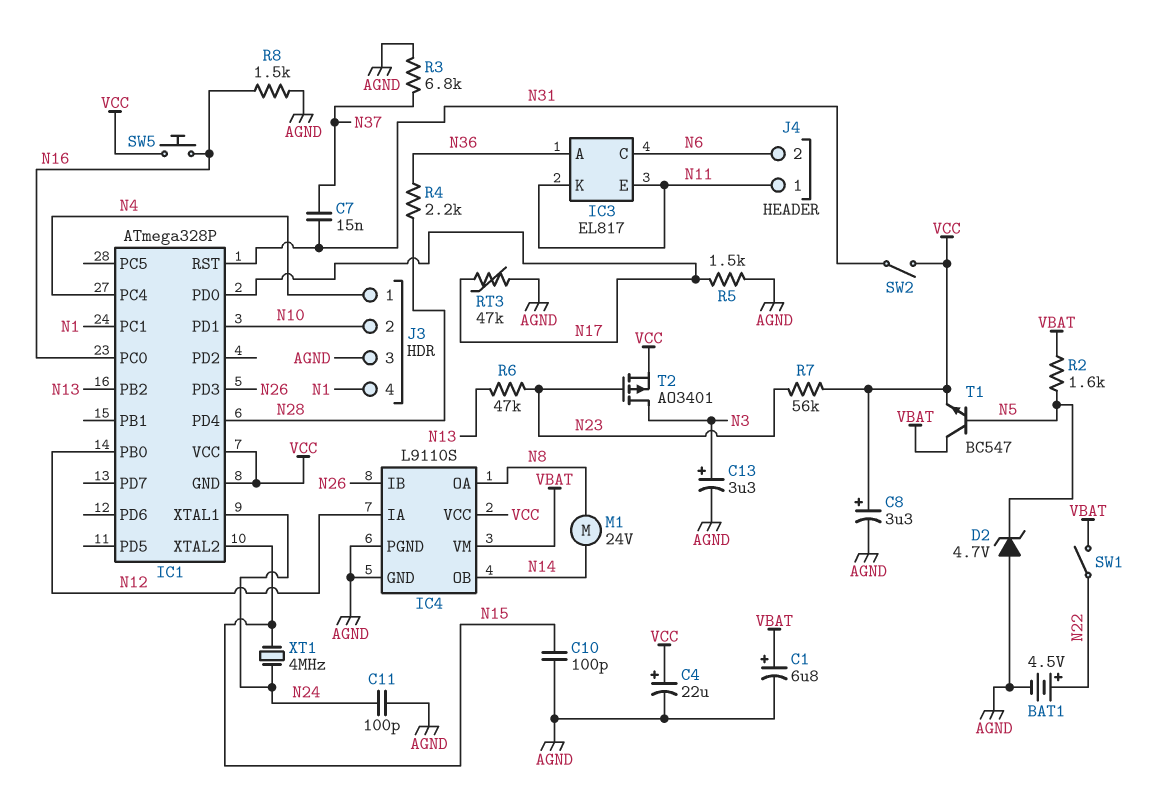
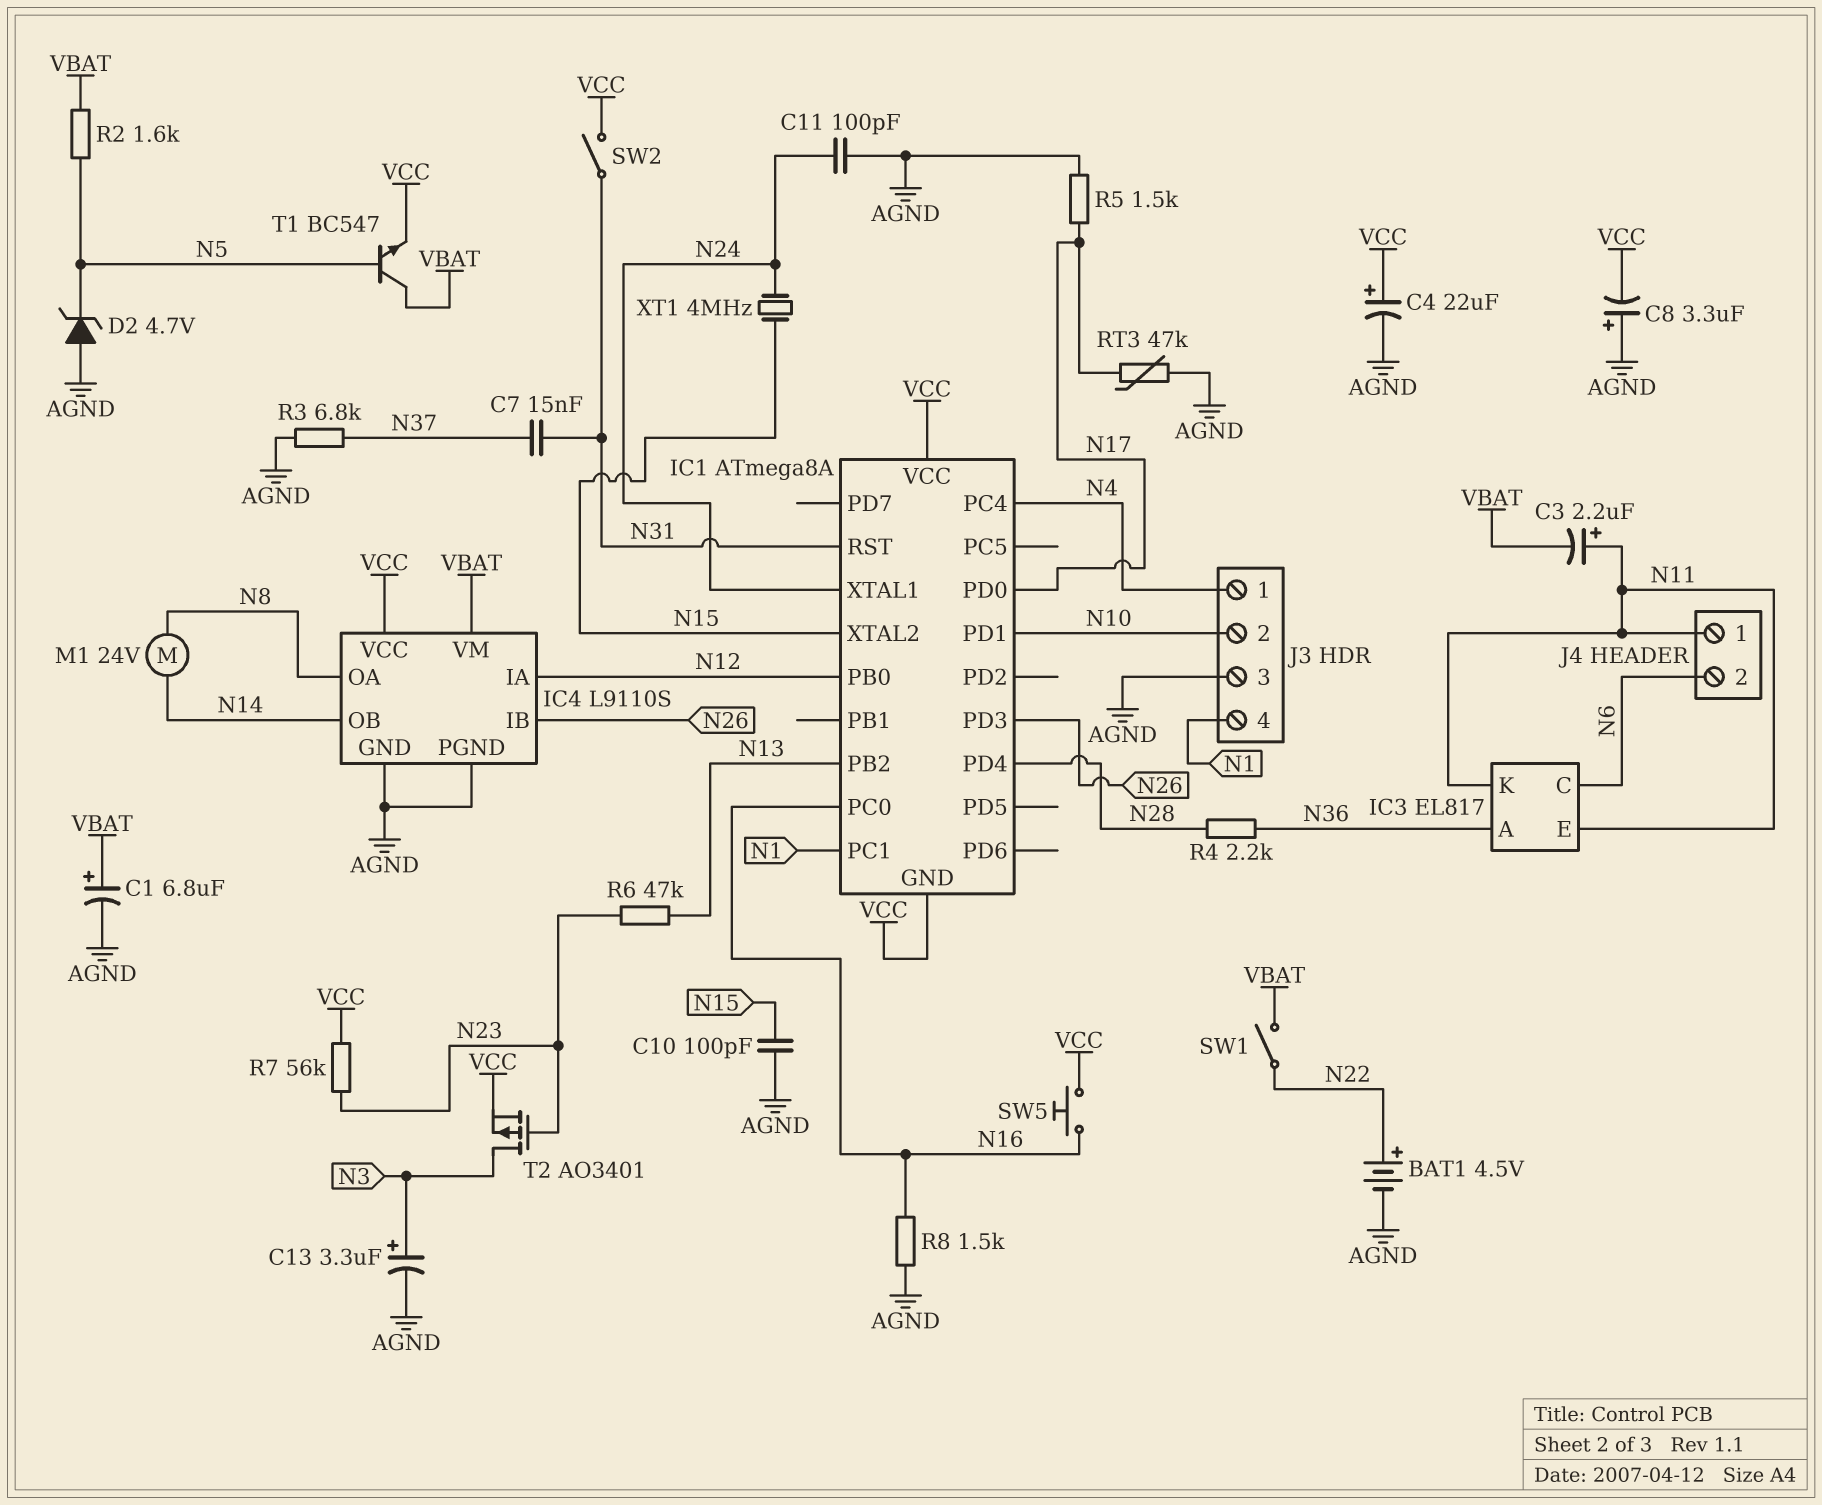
C3: none -> 2.2uF (plus N11, minus VBAT)
C8: 3.3uF (plus VCC, minus AGND) -> 3.3uF (plus AGND, minus VCC)
IC1: ATmega328P -> ATmega8A

